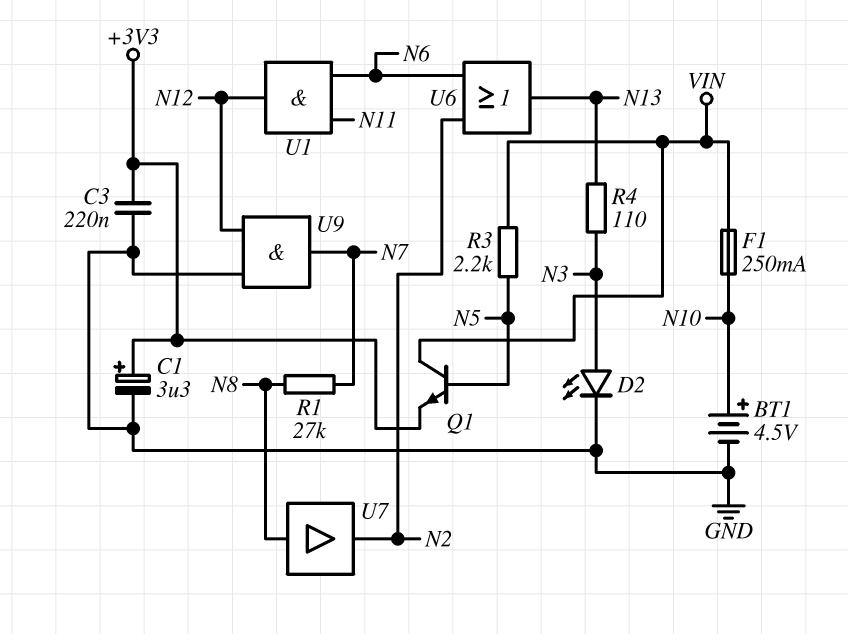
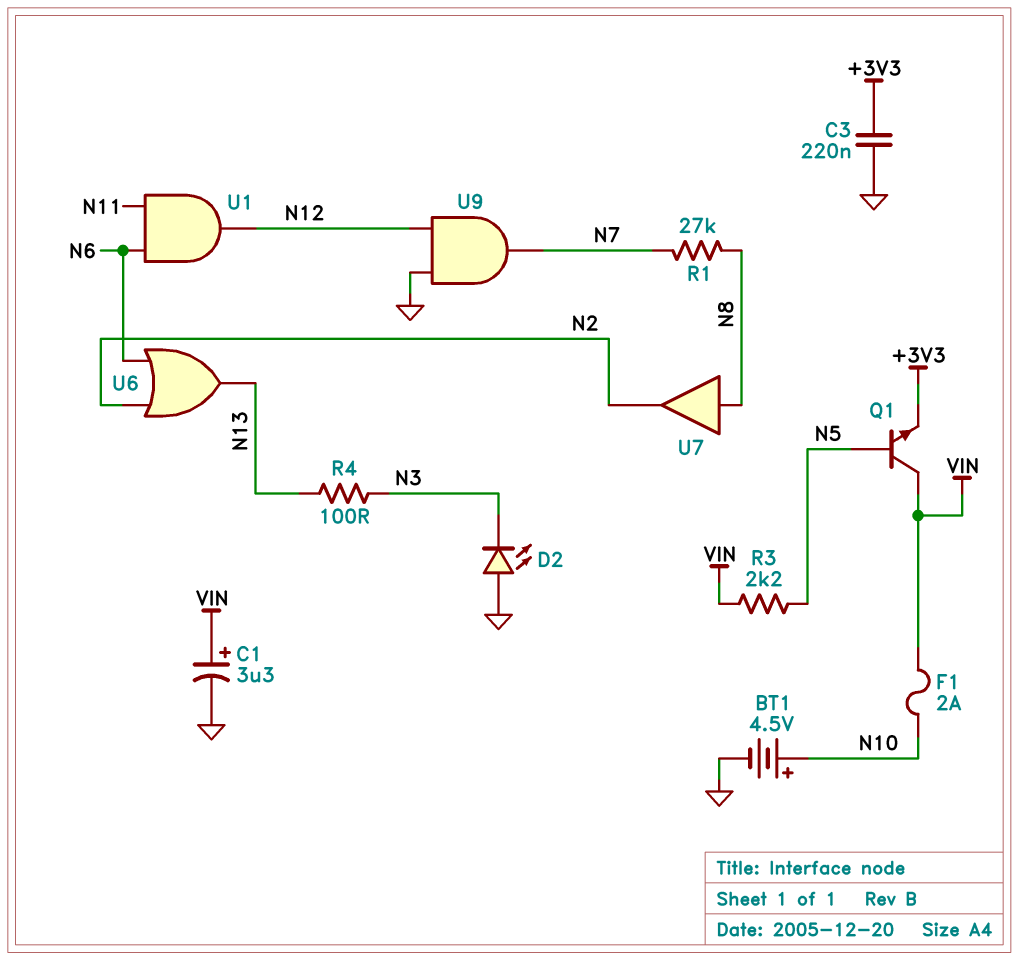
C1: 3.3uF (plus +3V3, minus GND) -> 3.3uF (plus VIN, minus GND)
D2: LED (A N3, K GND) -> LED (A GND, K N3)
F1: 250mA (N10, VIN) -> 2A (N10, VIN)
R4: 110 (N3, N13) -> 100 (N3, N13)

